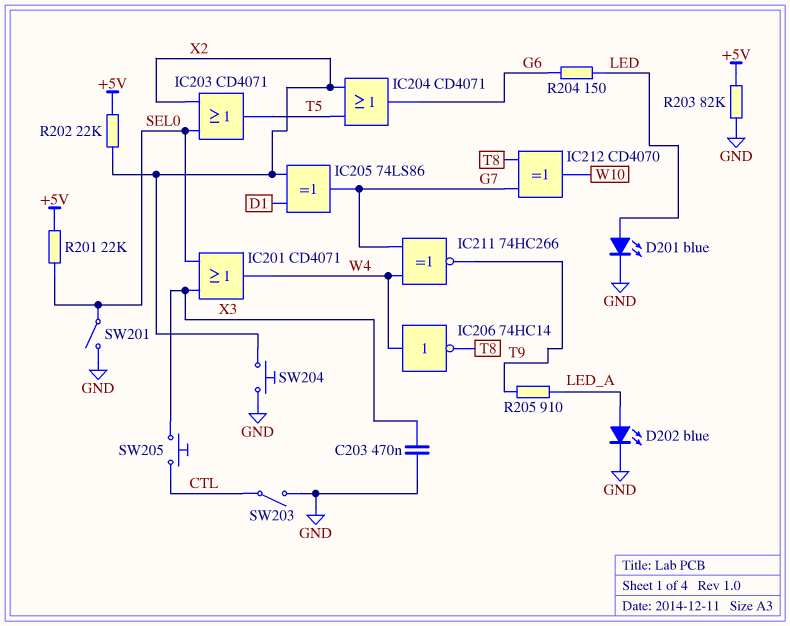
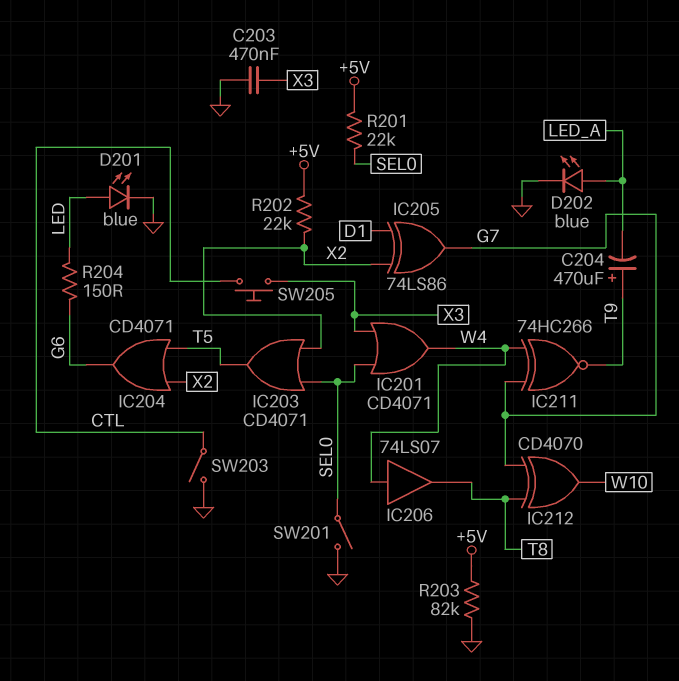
C204: none -> 470uF (plus T9, minus LED_A)
IC206: NOT 74HC14 (in W4, out T8) -> buffer 74LS07 (in W4, out T8)
R205: 910 (LED_A, T9) -> none
SW204: button (GND, X2) -> none

